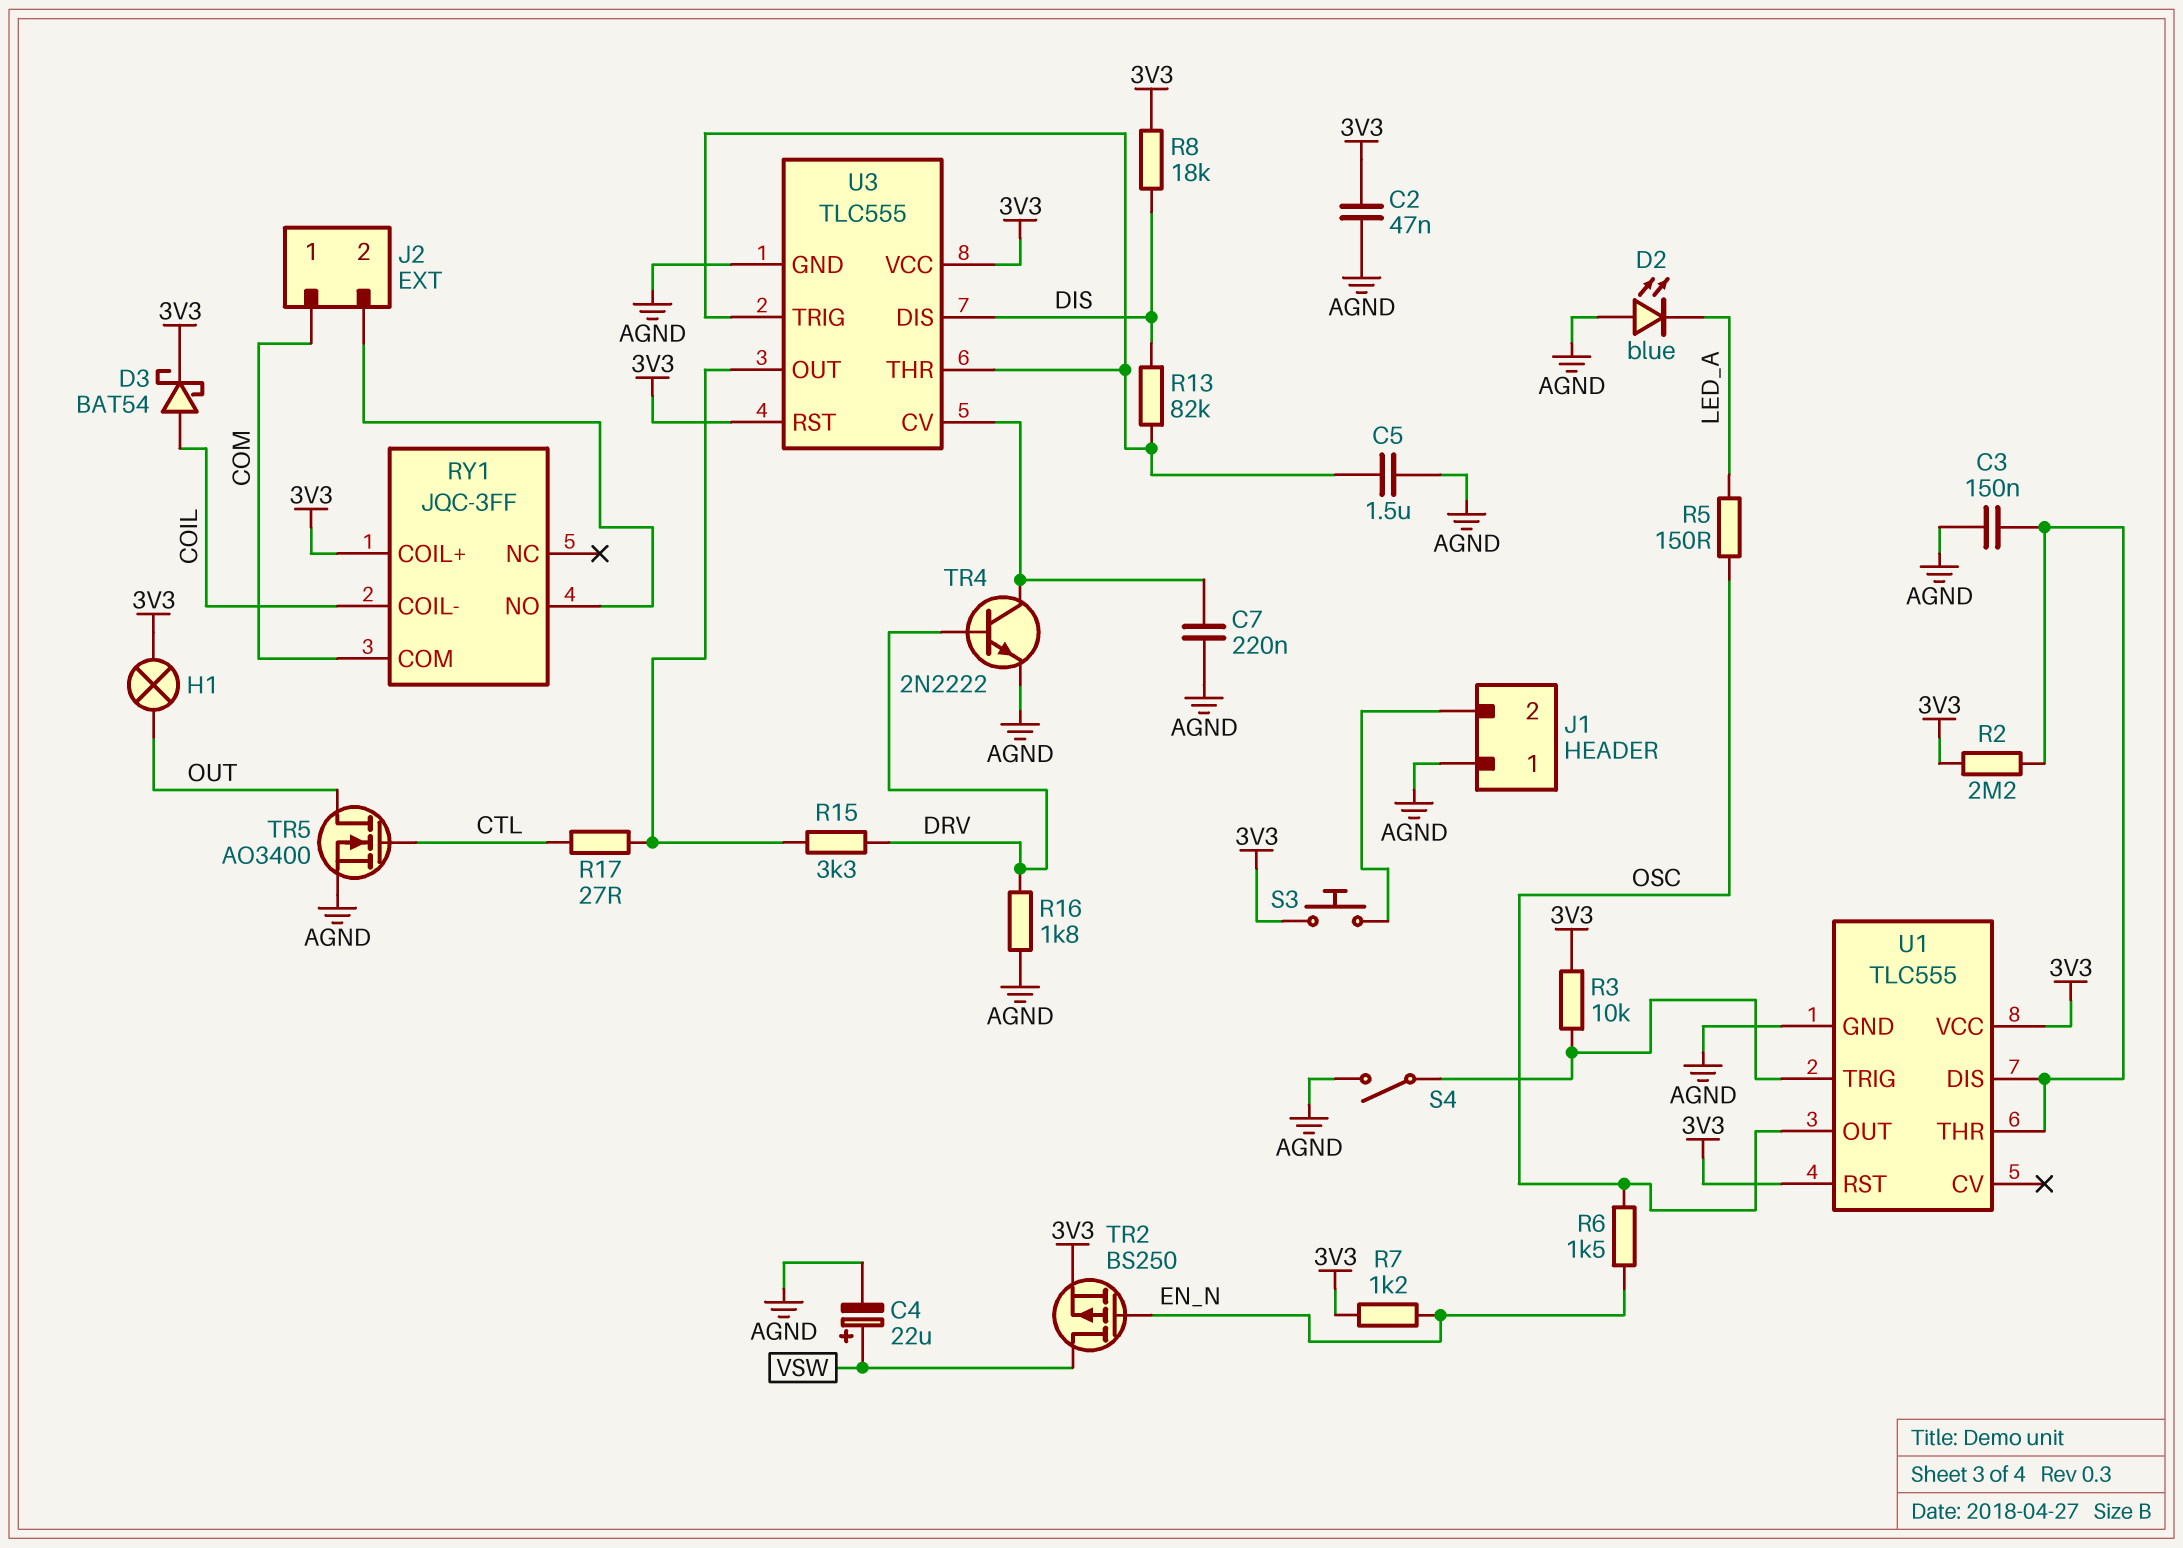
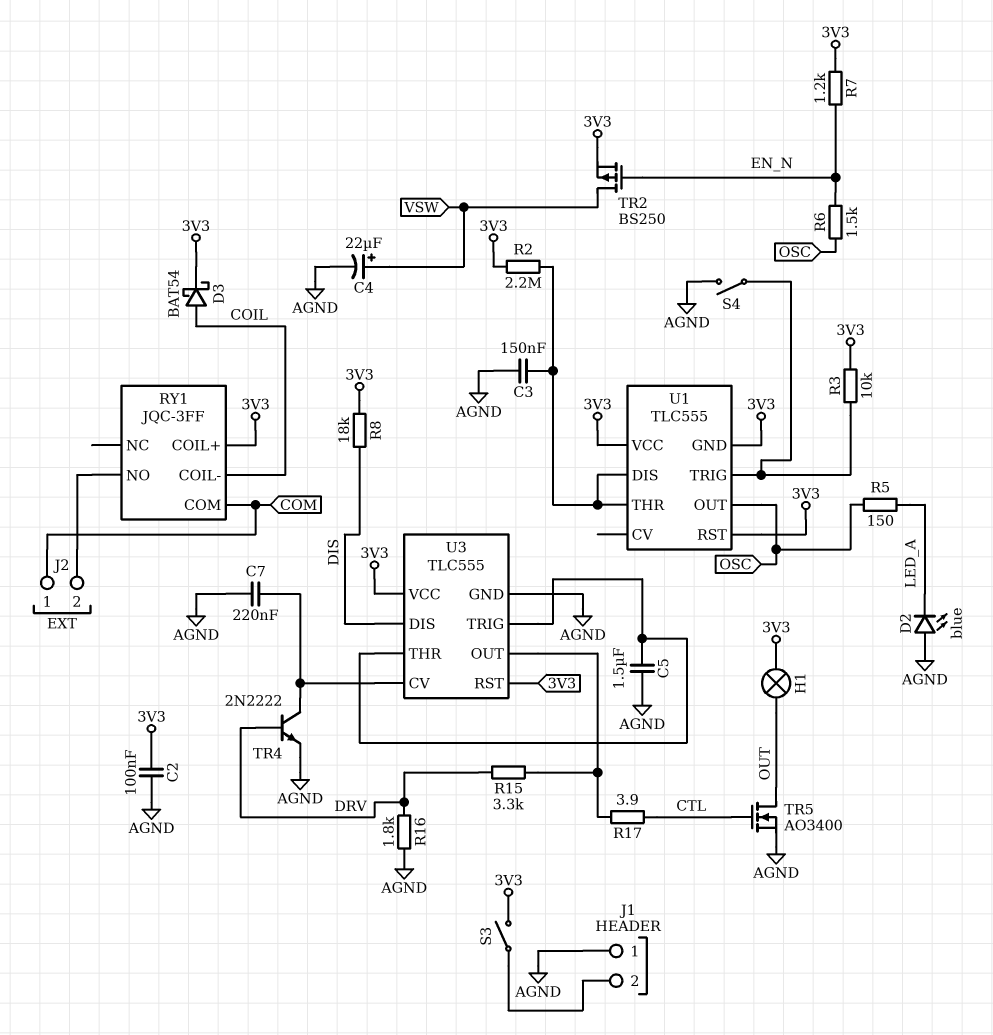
C2: 47nF (3V3, AGND) -> 100nF (3V3, AGND)
R13: 82k (DIS, U3/THR) -> none
R17: 27 (CTL, U3/OUT) -> 3.9 (CTL, U3/OUT)
S3: button (3V3, J1/2) -> switch (3V3, J1/2)
U1 pin GND: AGND -> 3V3

